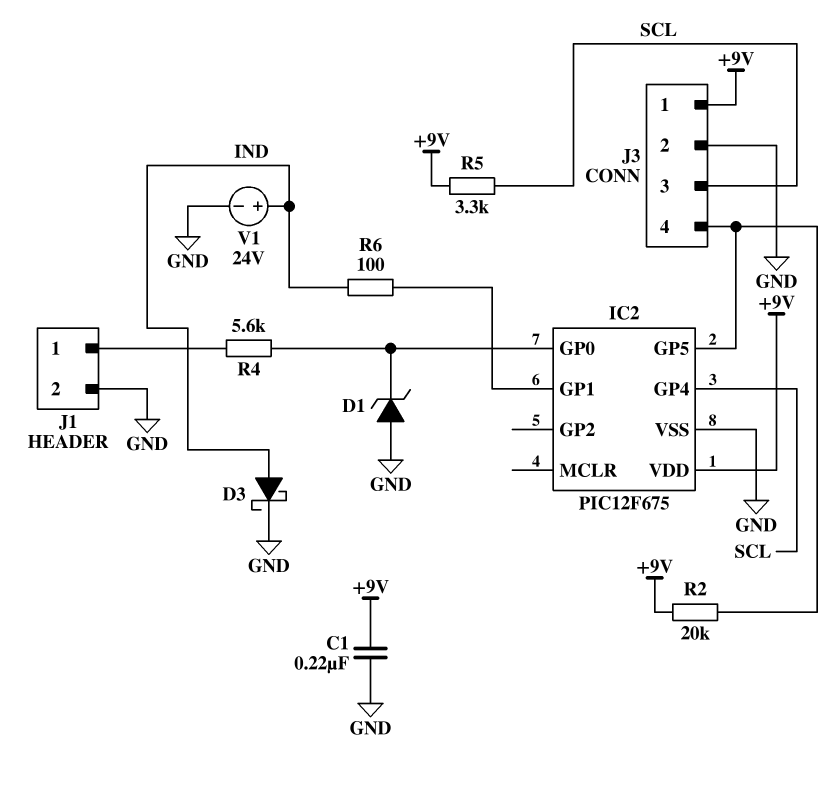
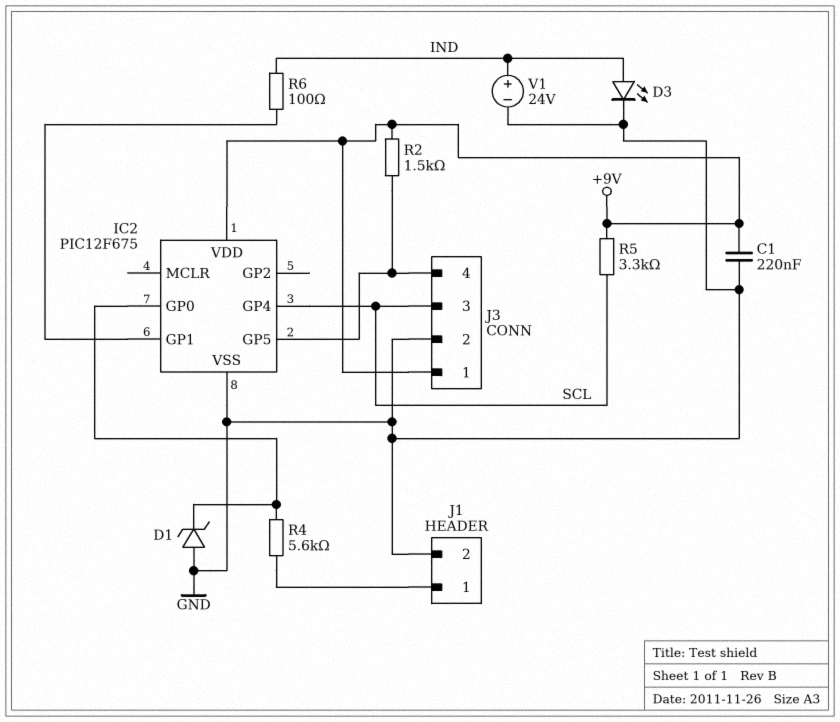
D3: schottky (A IND, K GND) -> LED (A IND, K GND)
R2: 20k (+9V, IC2/GP5) -> 1.5k (+9V, IC2/GP5)

